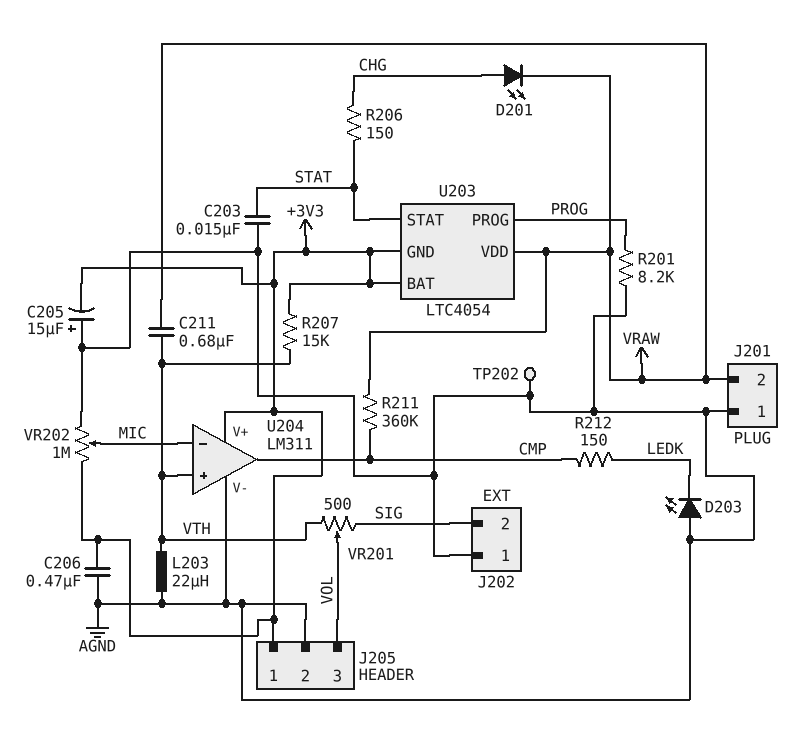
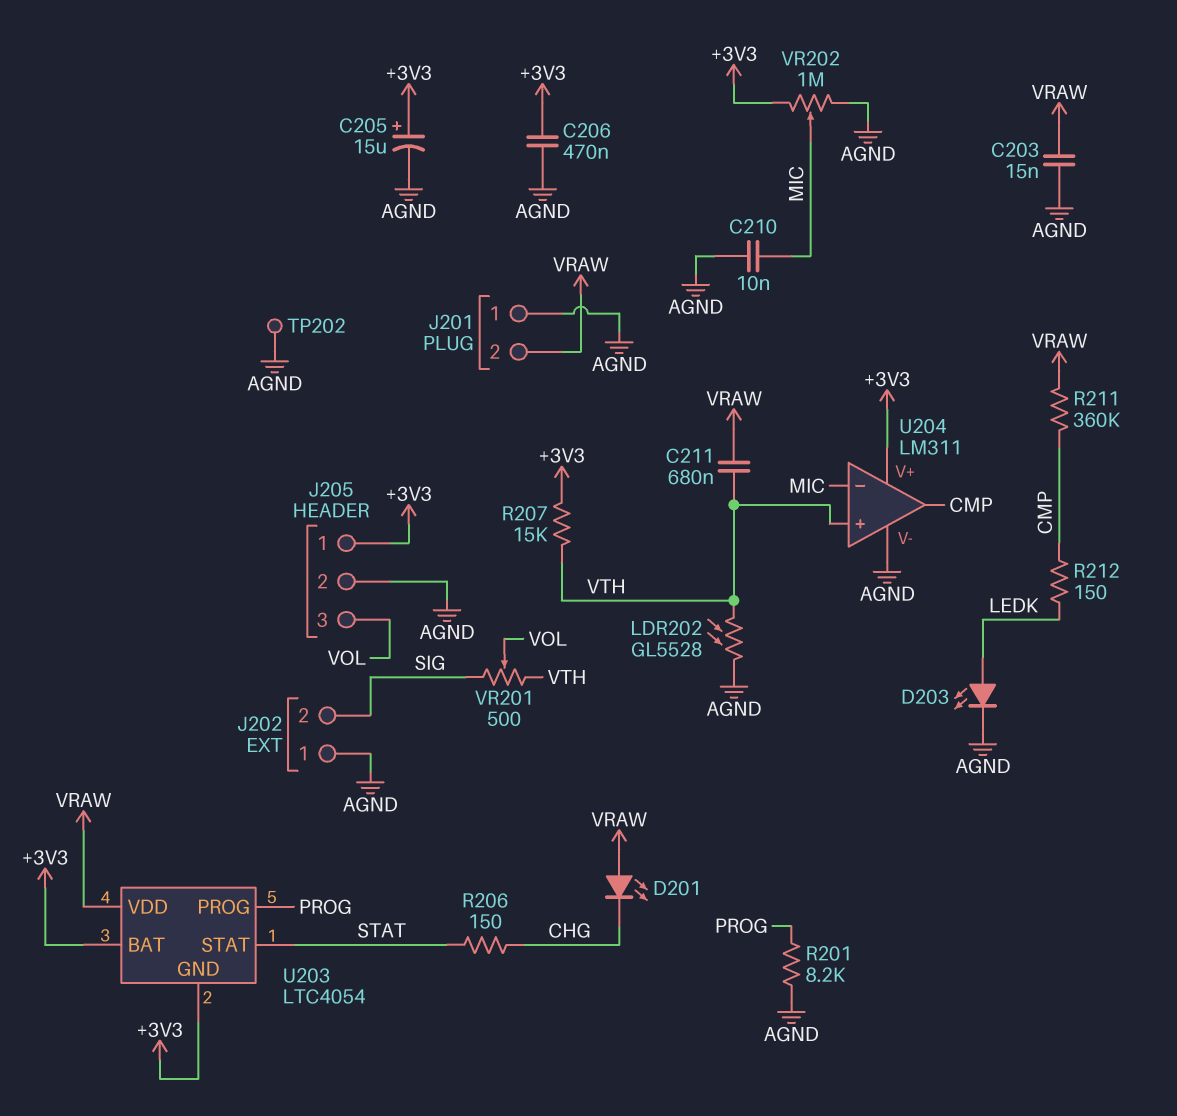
C203: 15nF (AGND, STAT) -> 15nF (AGND, VRAW)
C205: 15uF (plus AGND, minus +3V3) -> 15uF (plus +3V3, minus AGND)
C210: none -> 10nF (AGND, MIC)
D201: LED (A CHG, K VRAW) -> LED (A VRAW, K CHG)
D203: LED (A AGND, K LEDK) -> LED (A LEDK, K AGND)
L203: 22uH (AGND, VTH) -> none
LDR202: none -> GL5528 (AGND, VTH)

